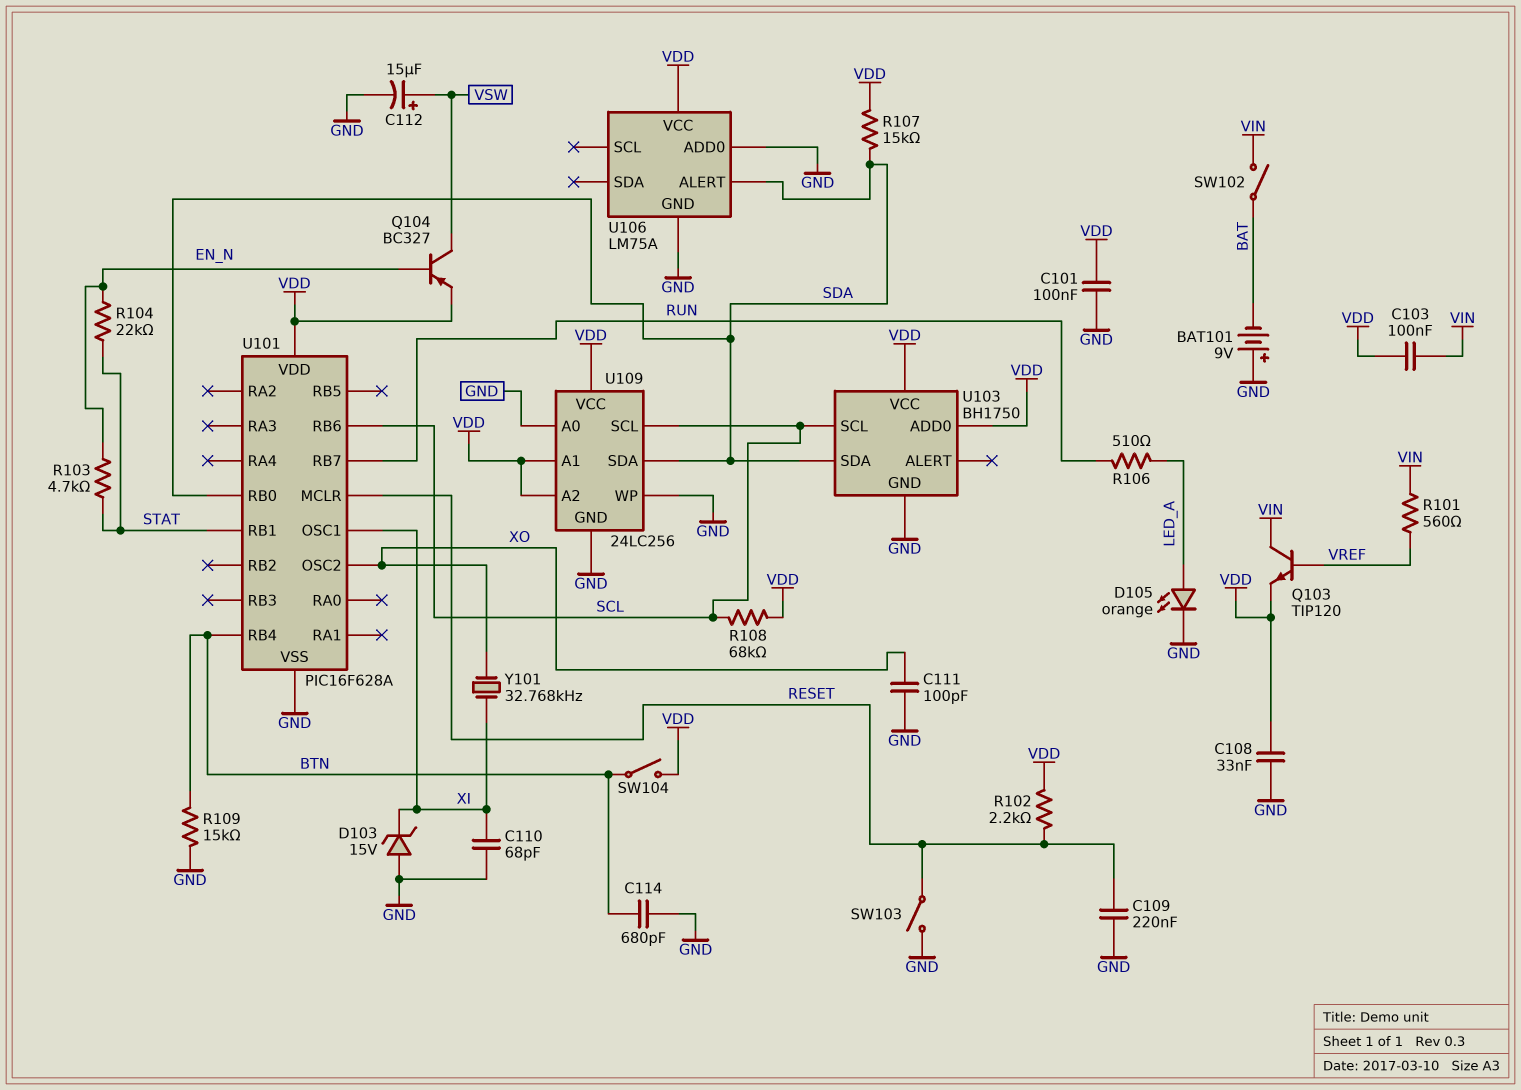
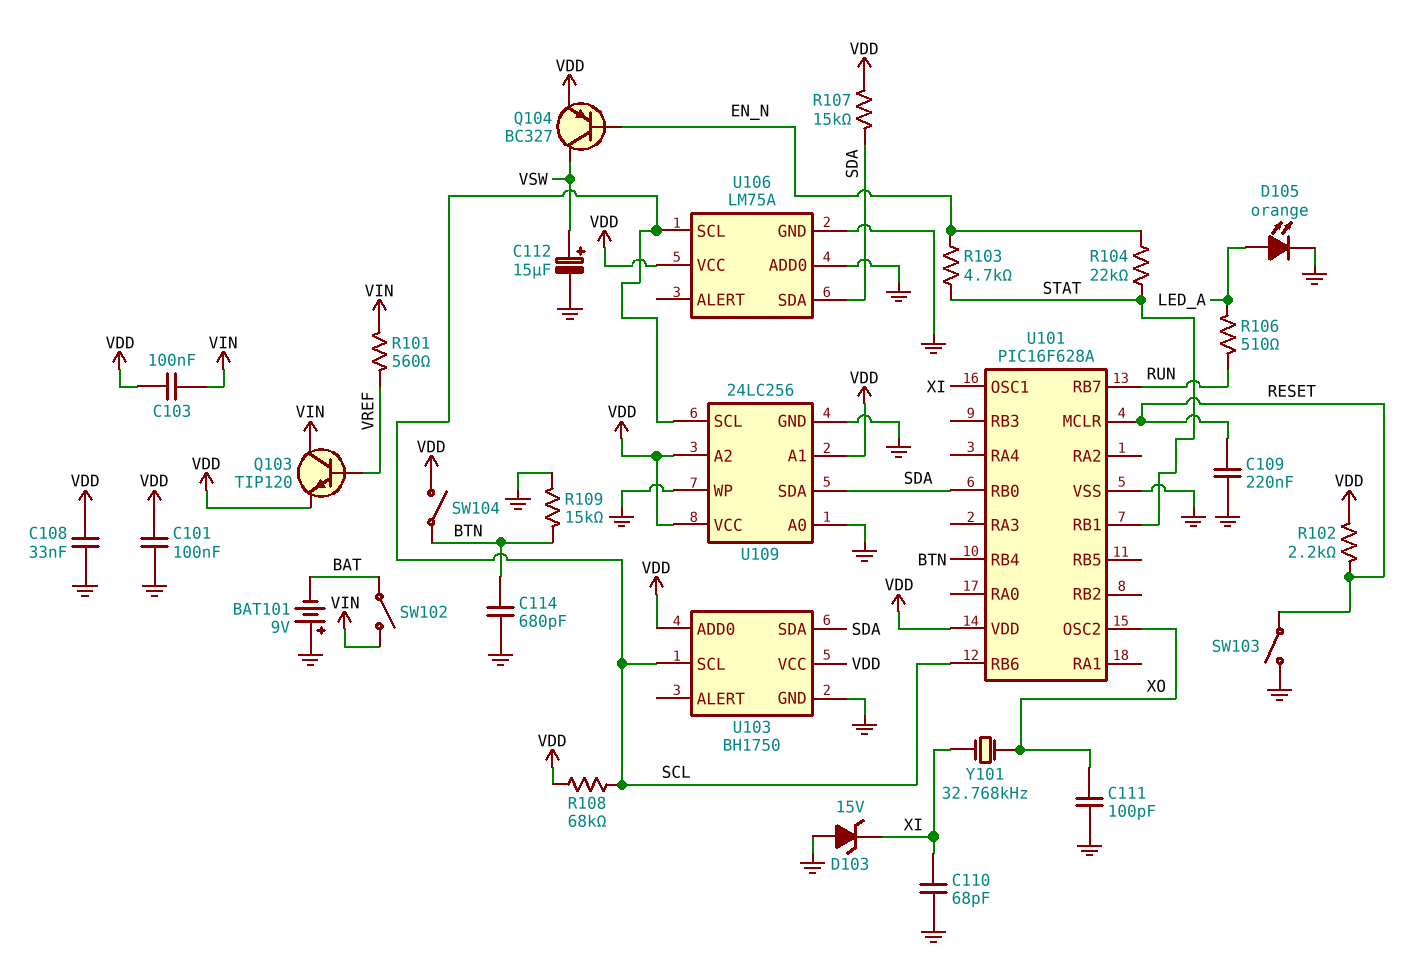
U106 pin ALERT: SDA -> none
U106 pin SCL: none -> SCL
U106 pin SDA: none -> SDA

